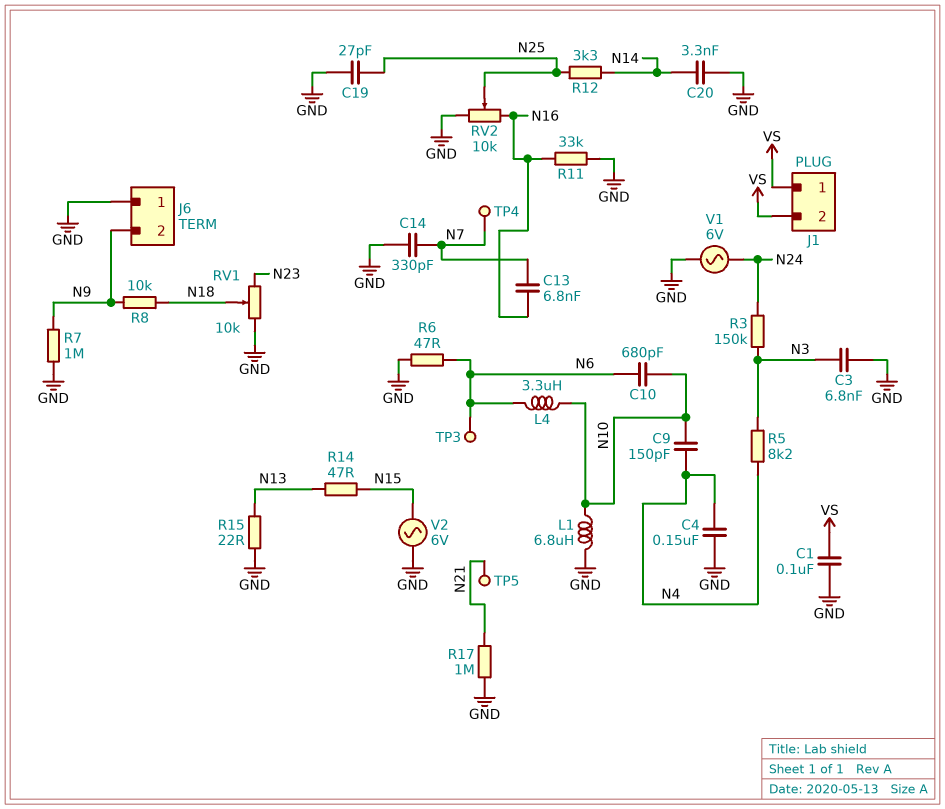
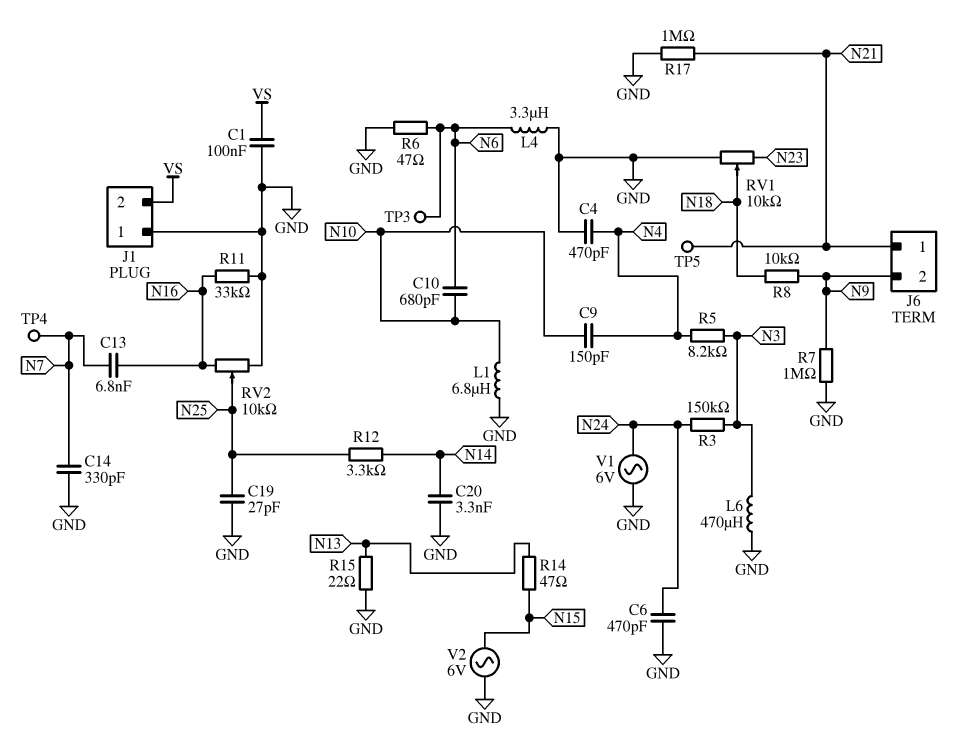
C3: 6.8nF (GND, N3) -> none
C4: 150nF (GND, N4) -> 470pF (GND, N4)
C6: none -> 470pF (GND, N24)
J1 pin 1: VS -> GND
J6 pin 1: GND -> N21
L4: 3.3uH (N6, N10) -> 3.3uH (GND, N6)
L6: none -> 470uH (GND, N3)

